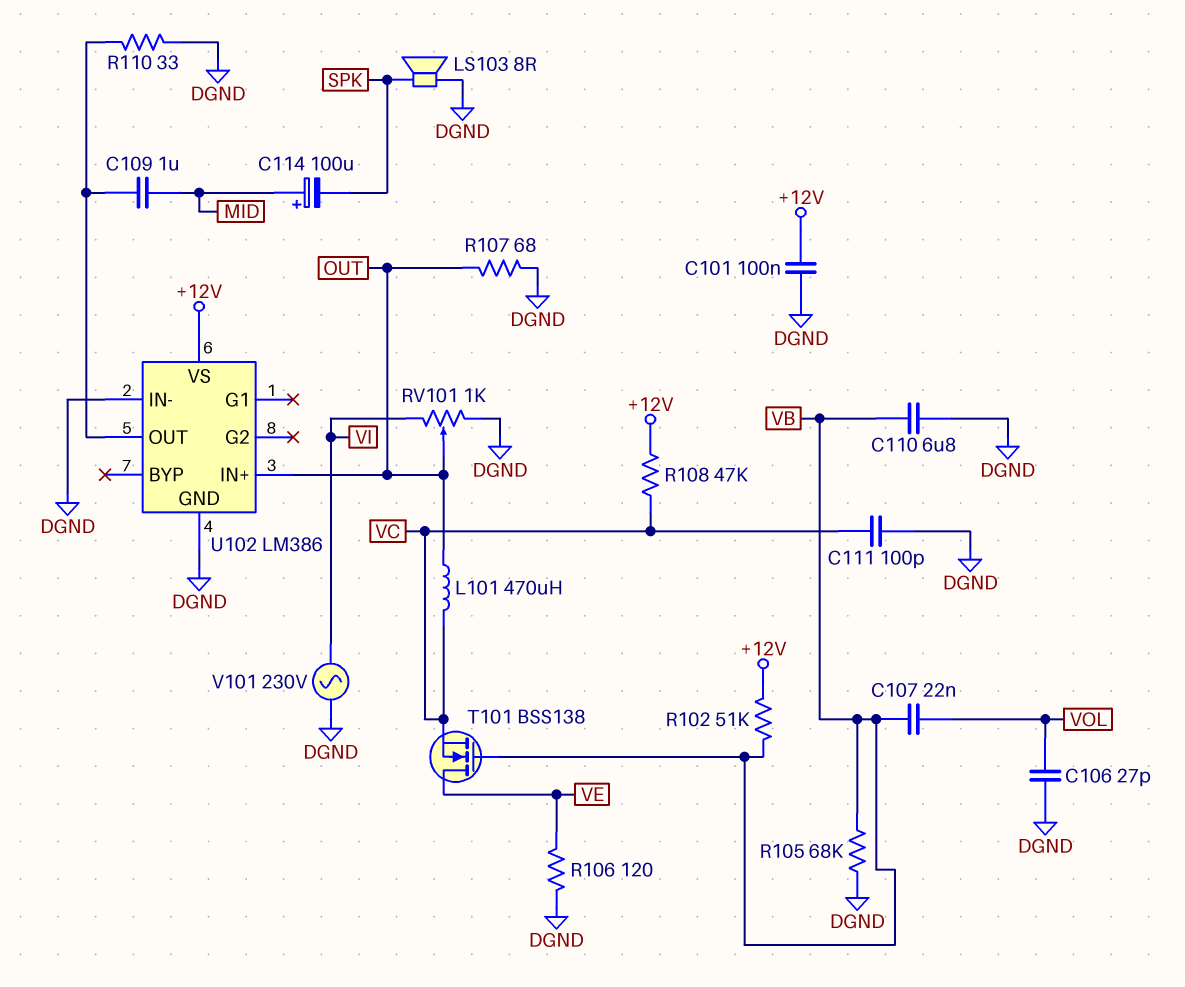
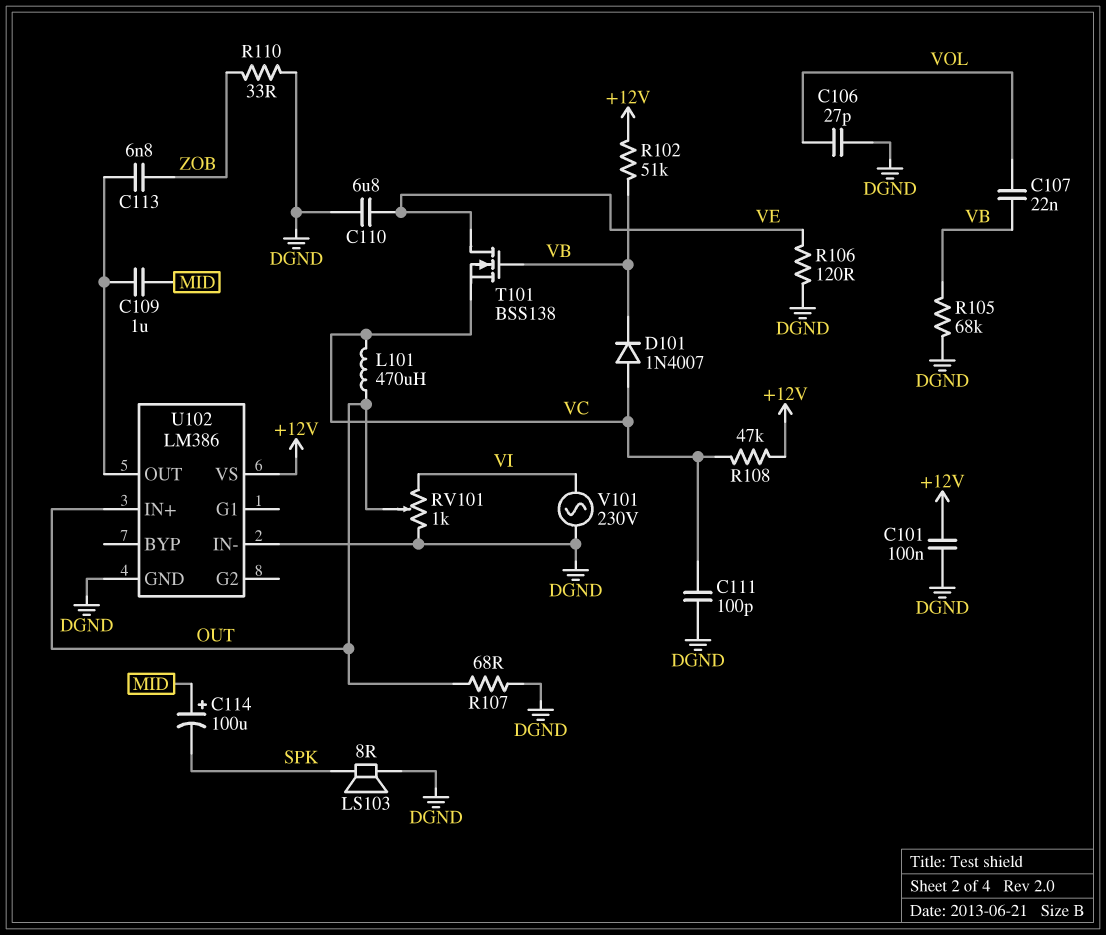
C110: 6.8uF (DGND, VB) -> 6.8uF (DGND, VE)
C113: none -> 6.8nF (U102/OUT, ZOB)
D101: none -> diode 1N4007 (A VC, K VB)
R110: 33 (DGND, U102/OUT) -> 33 (DGND, ZOB)

